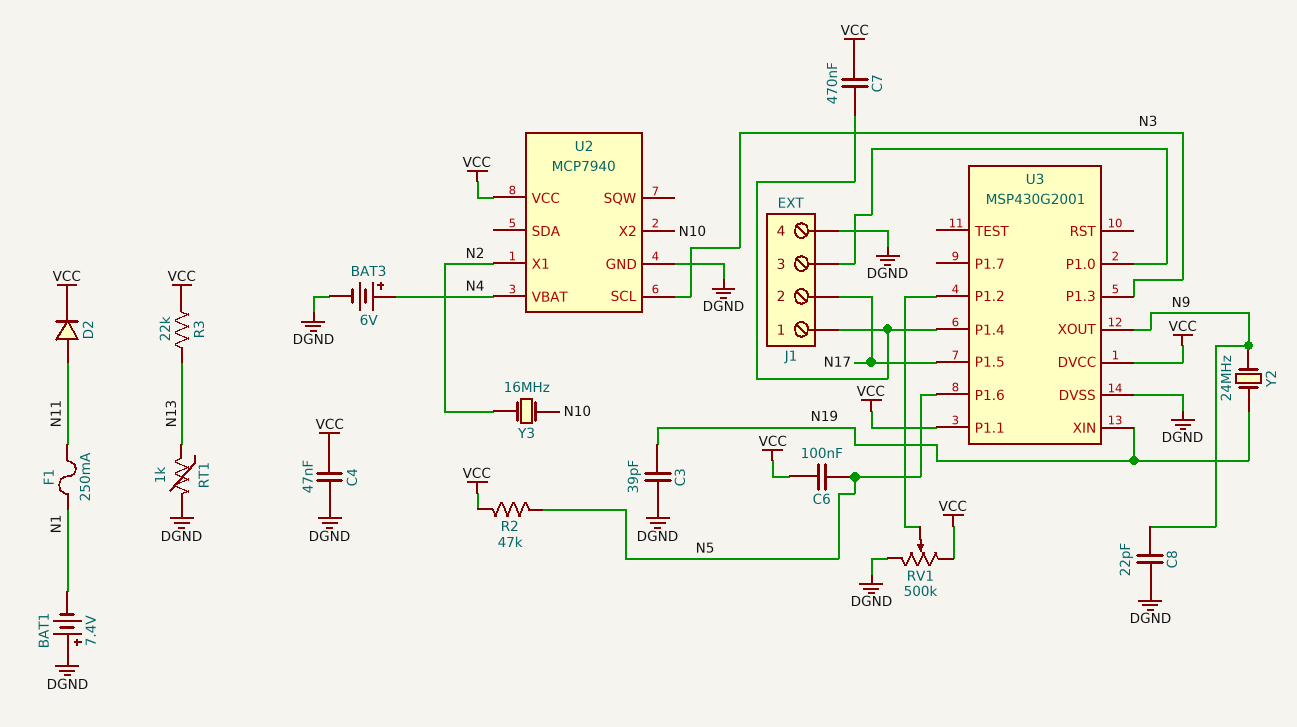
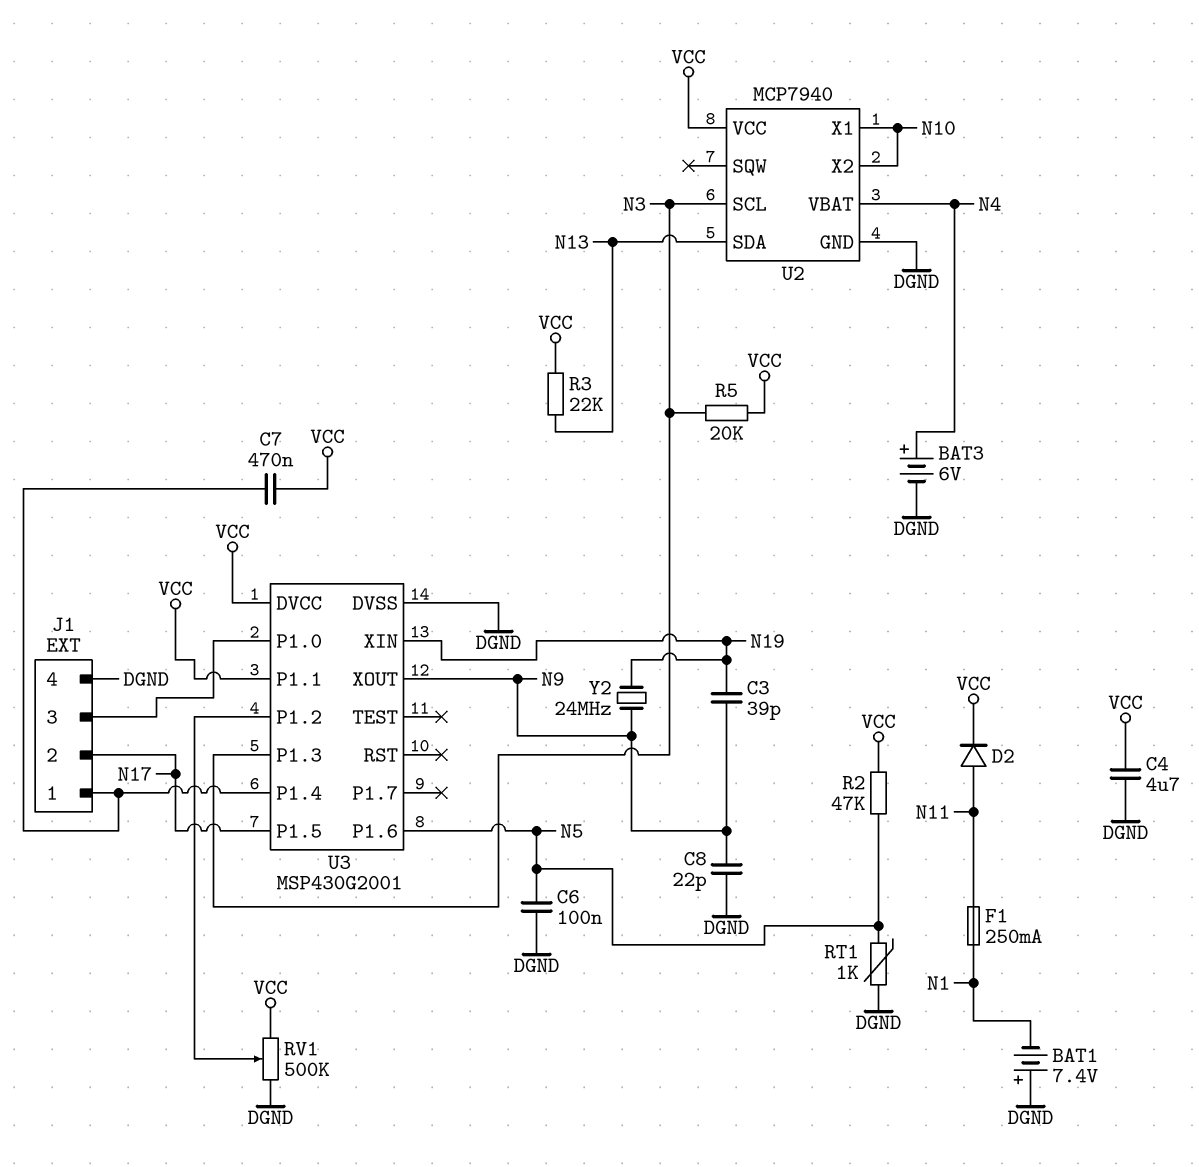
C3: 39pF (DGND, N19) -> 39pF (N9, N19)
C4: 47nF (DGND, VCC) -> 4.7uF (DGND, VCC)
C6: 100nF (N5, VCC) -> 100nF (DGND, N5)
R5: none -> 20k (N3, VCC)
RT1: 1k (DGND, N13) -> 1k (DGND, N5)
U2 pin SDA: none -> N13
U2 pin X1: N2 -> N10
Y3: 16MHz (N2, N10) -> none

